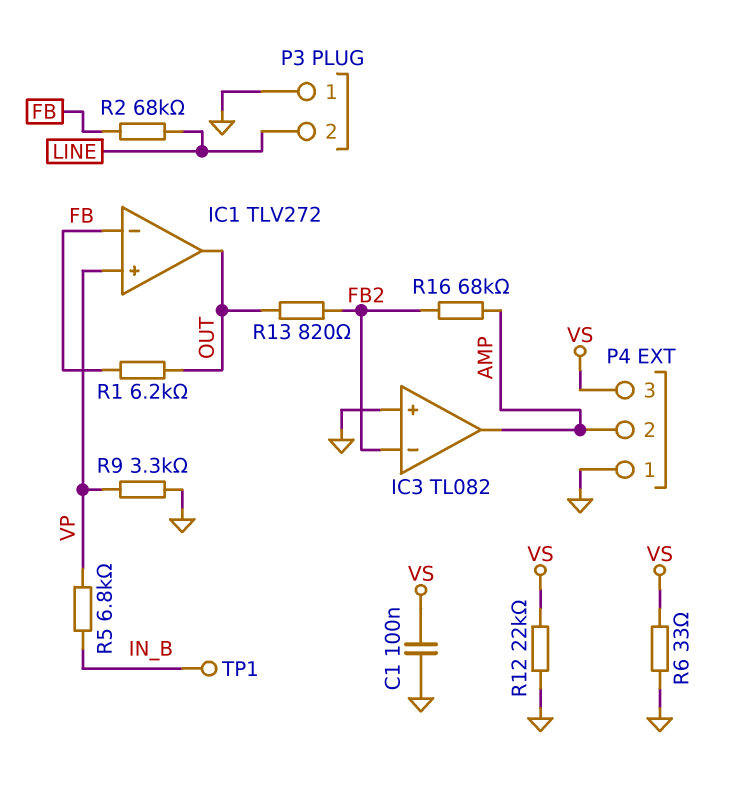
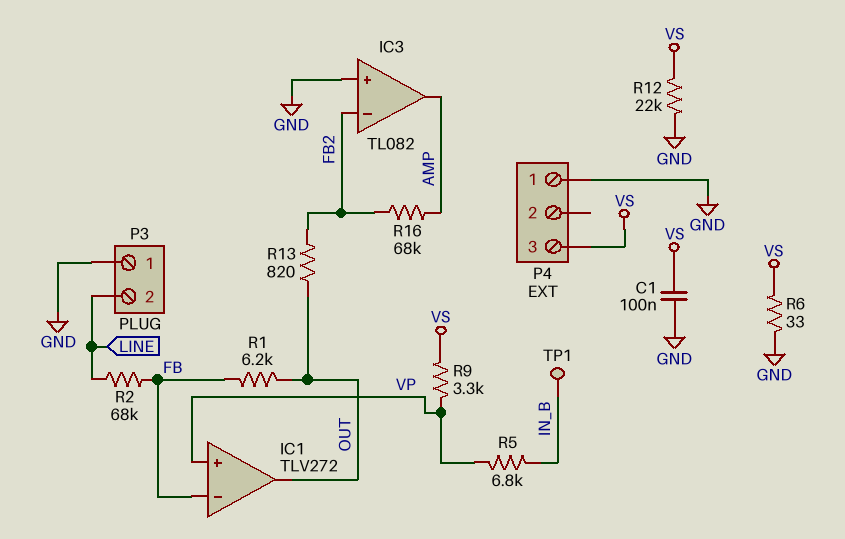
P4 pin 2: AMP -> none
R9: 3.3k (GND, VP) -> 3.3k (VP, VS)

